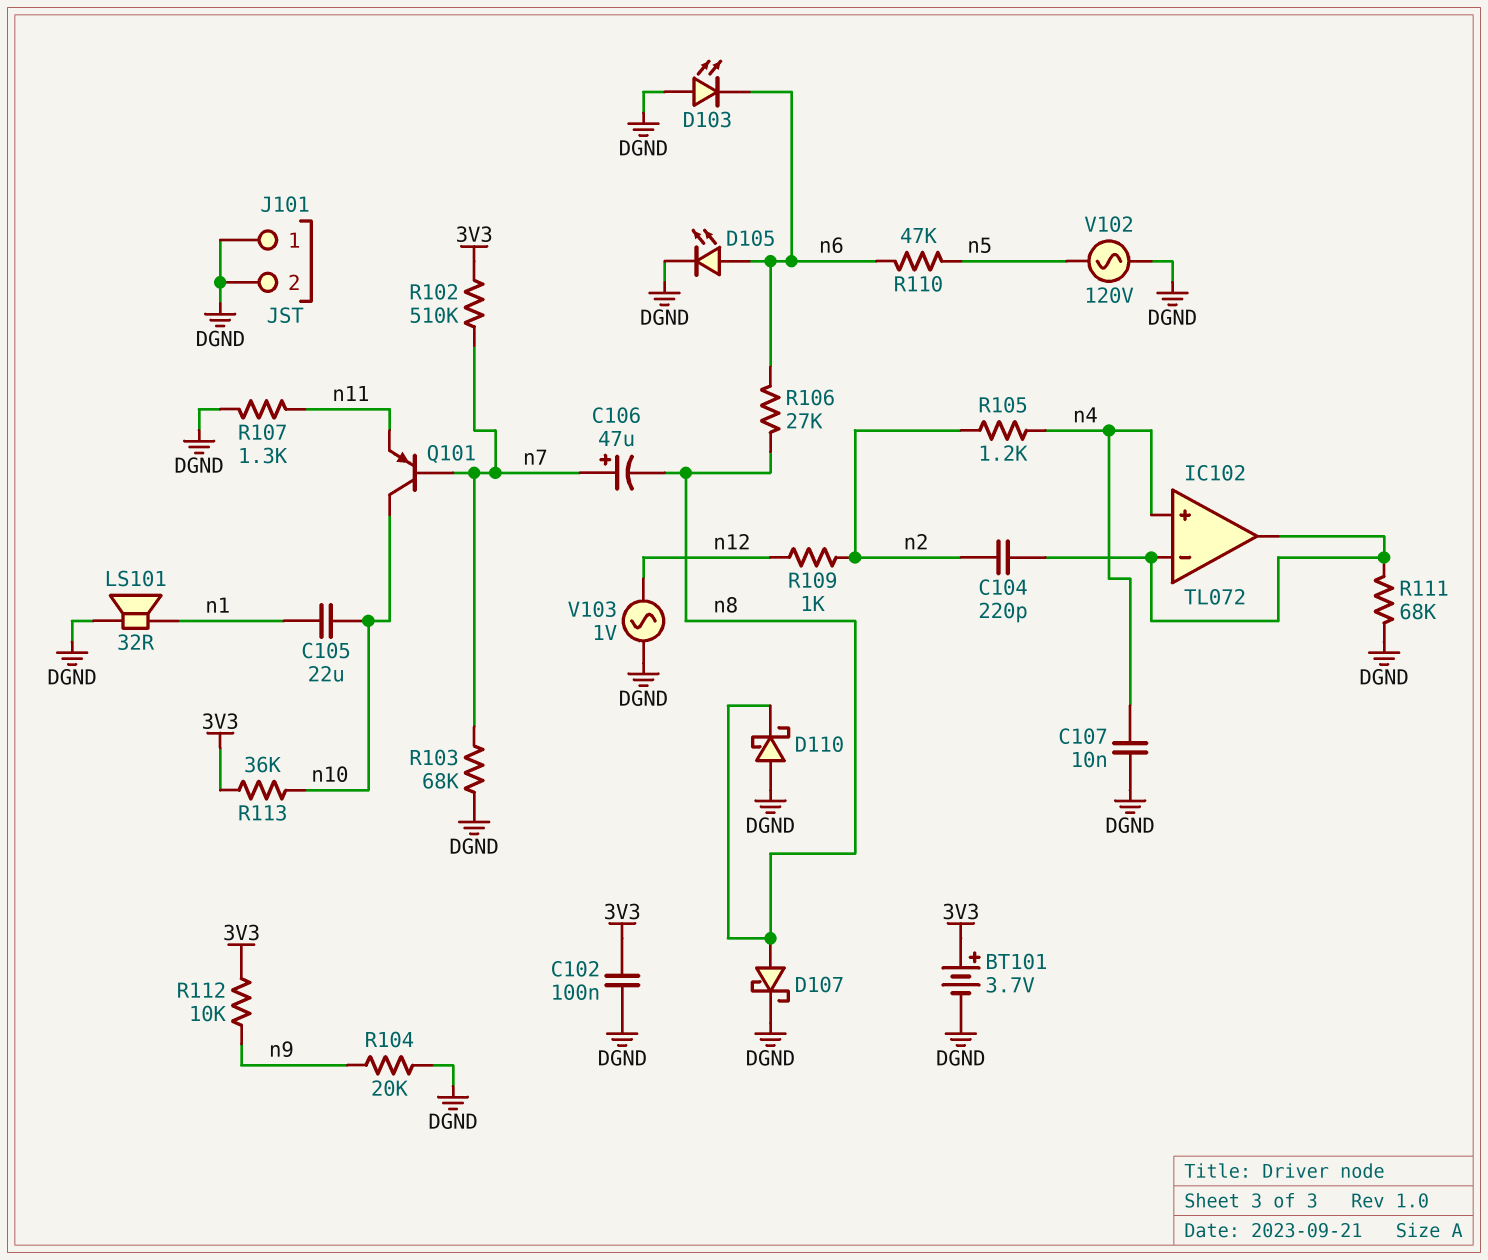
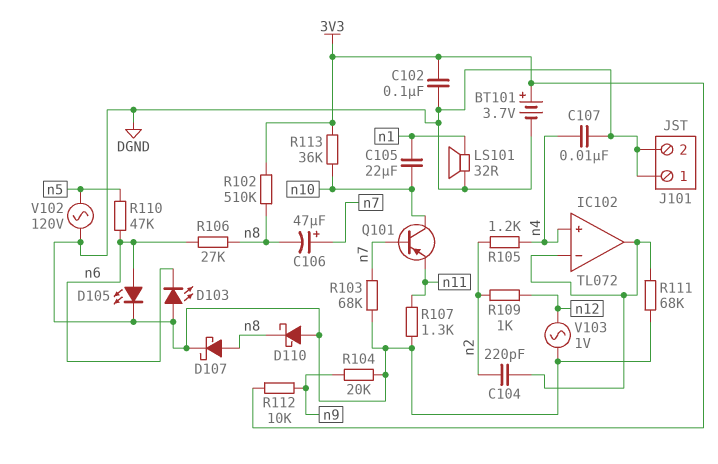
R102: 510k (3V3, n7) -> 510k (3V3, n8)

